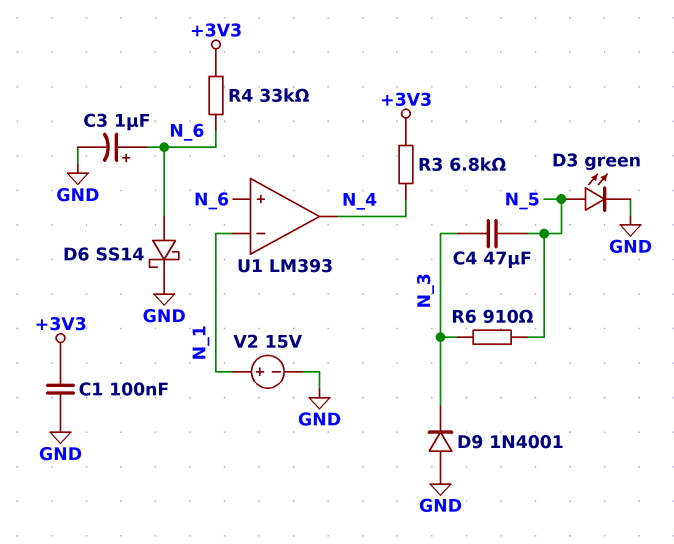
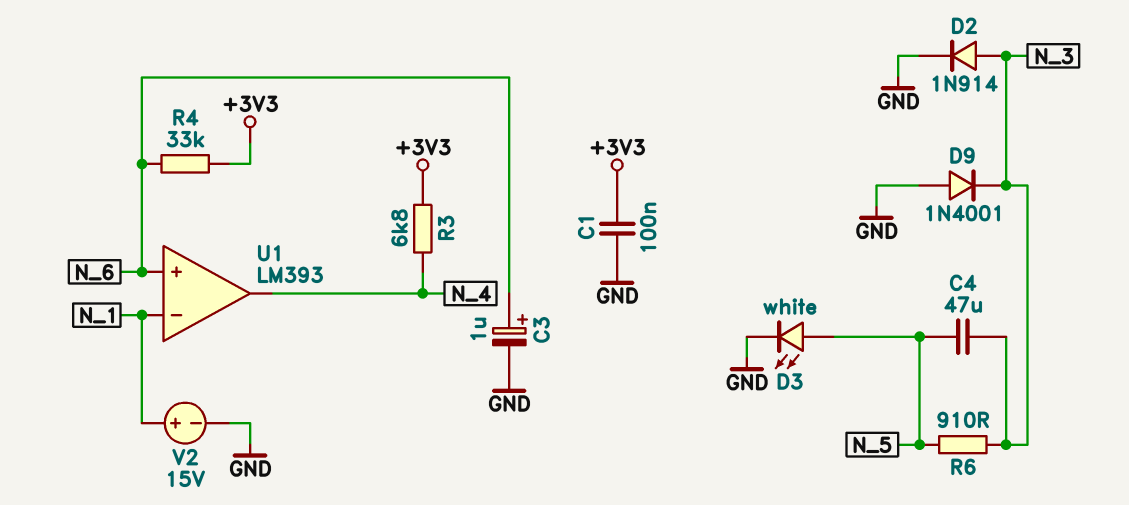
D2: none -> diode 1N914 (A N_3, K GND)
D3: LED green (A N_5, K GND) -> LED white (A N_5, K GND)
D6: schottky SS14 (A N_6, K GND) -> none

